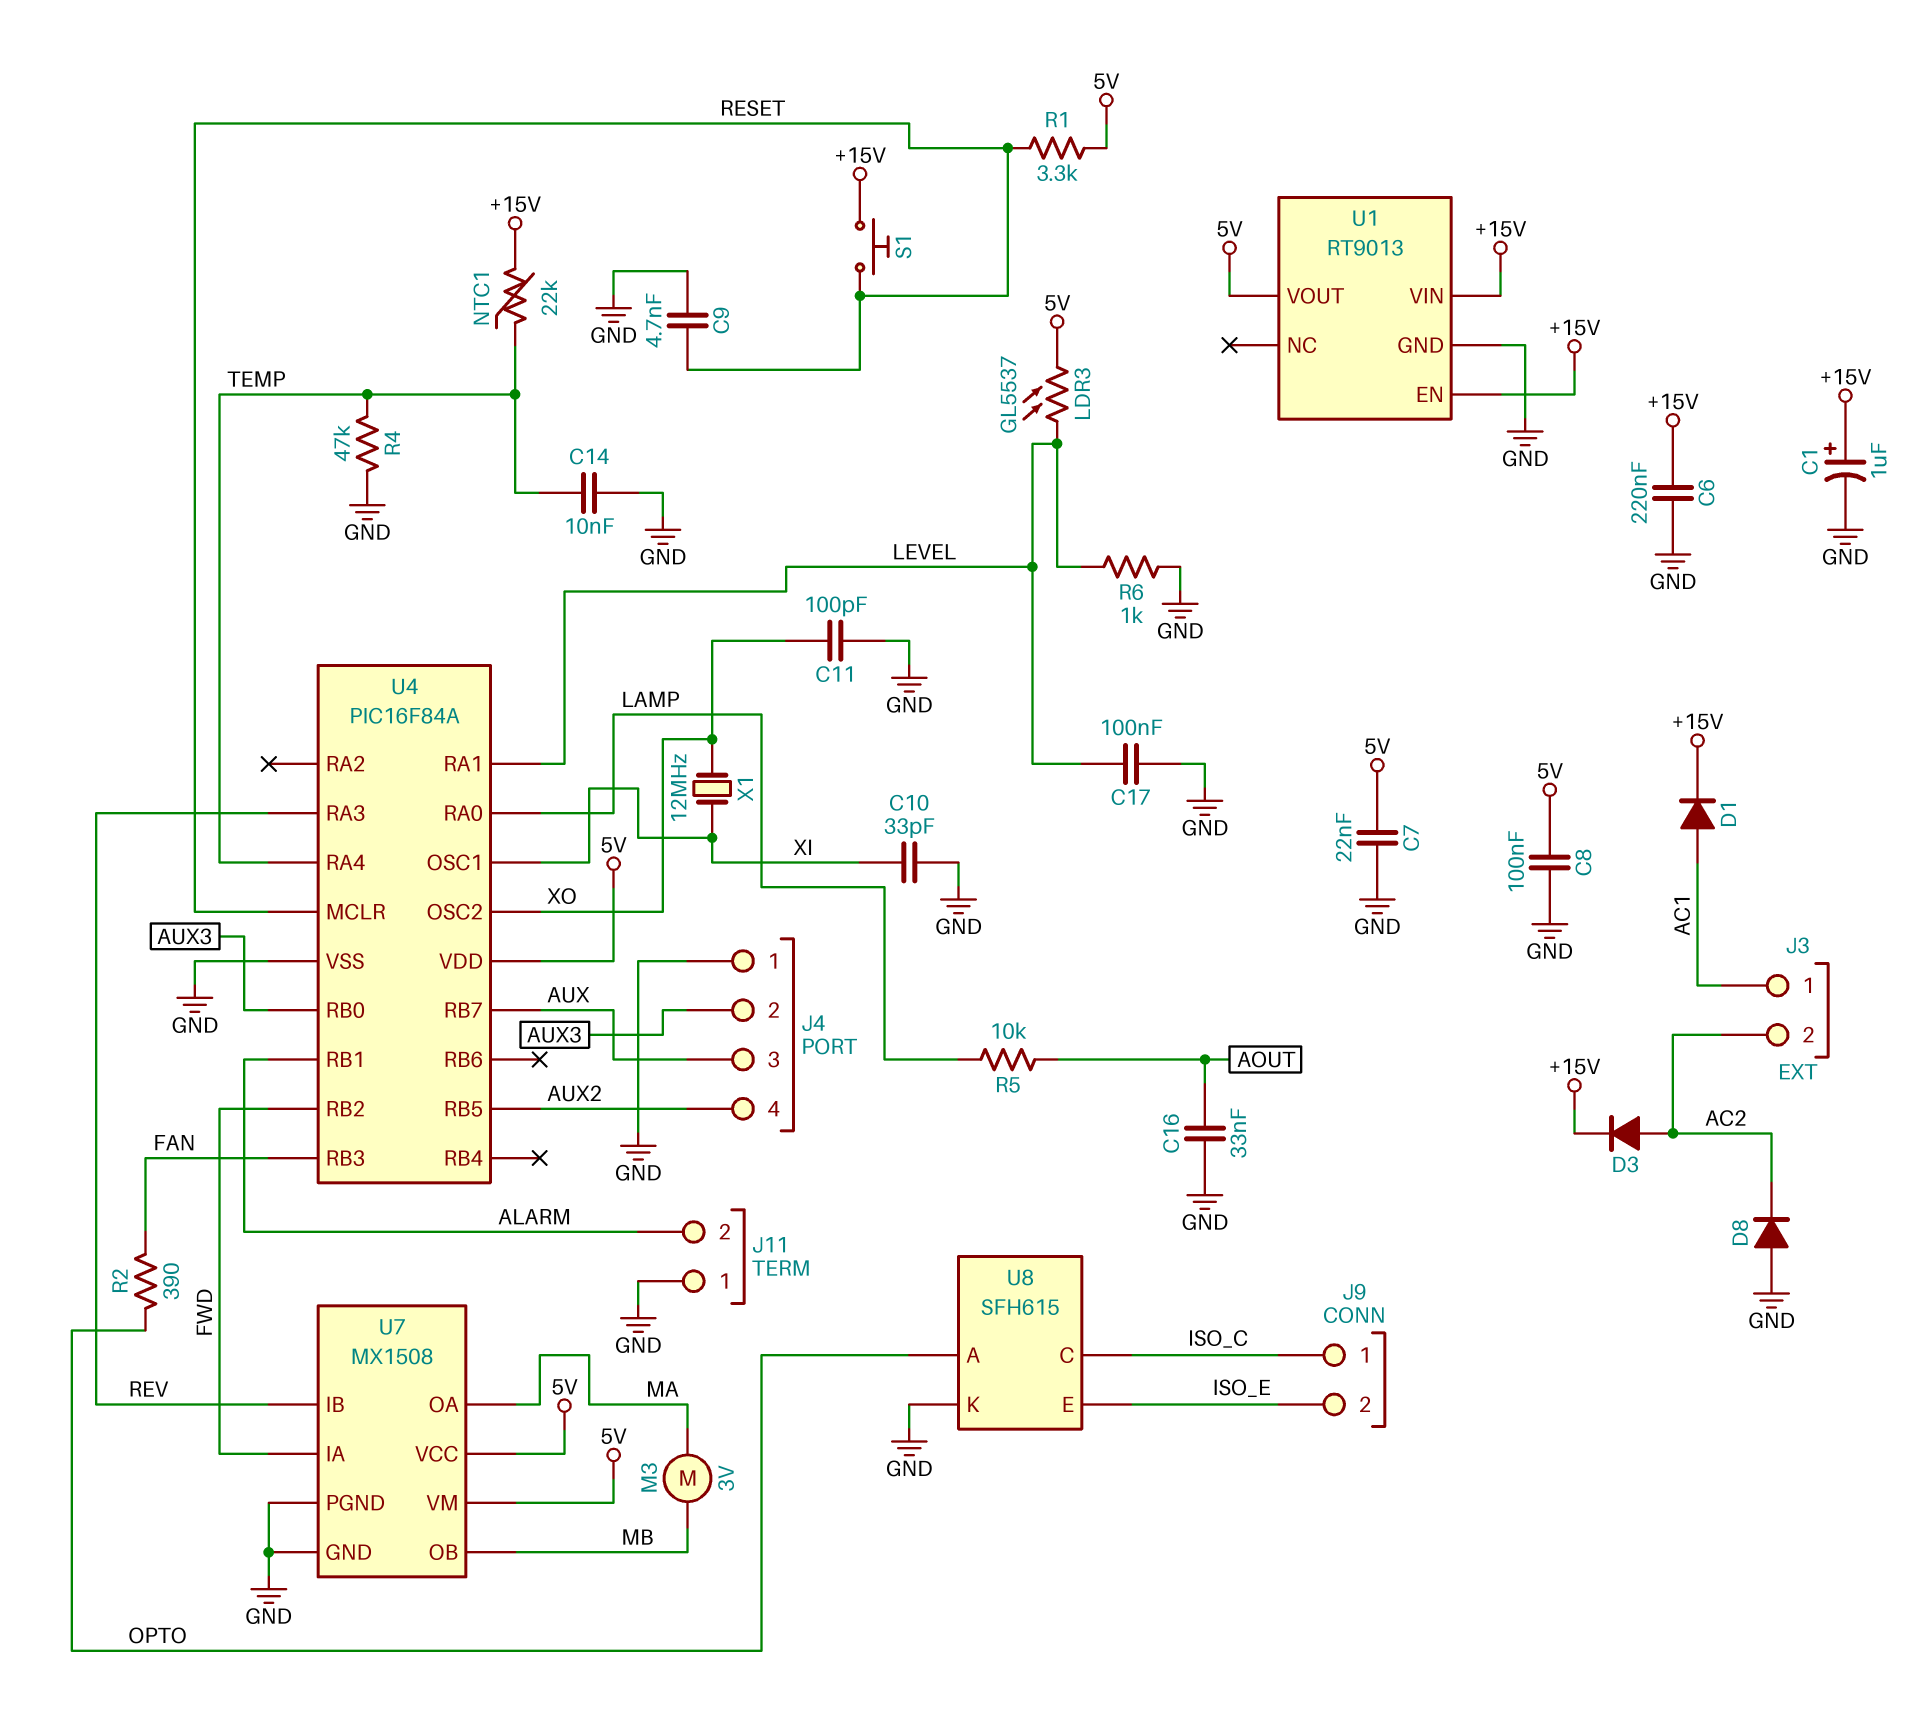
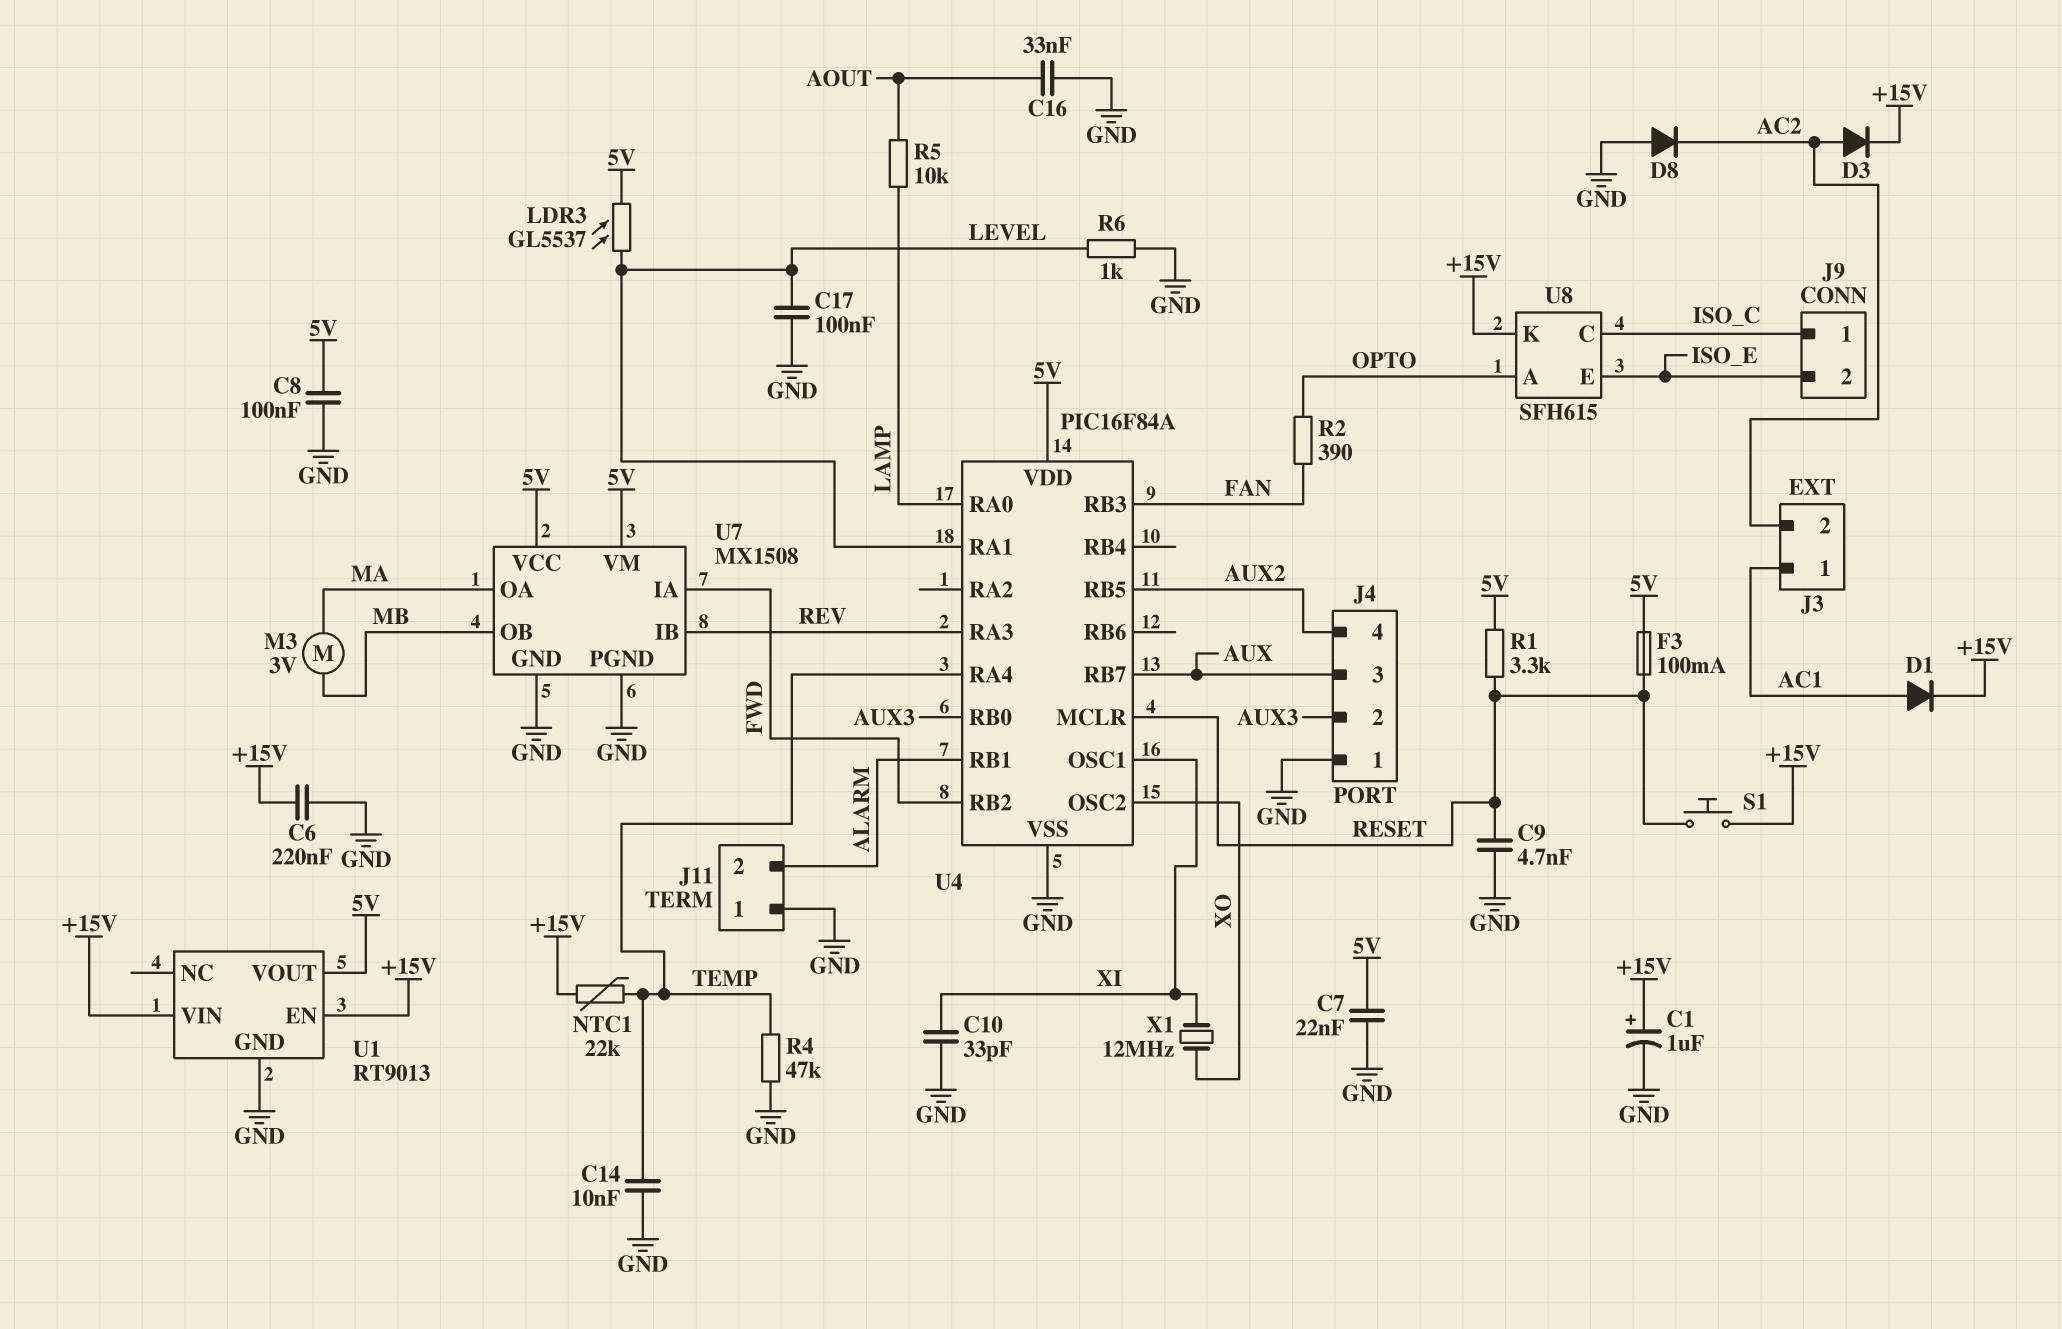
C11: 100pF (GND, XO) -> none
F3: none -> 100mA (5V, RESET)
U8 pin K: GND -> +15V

